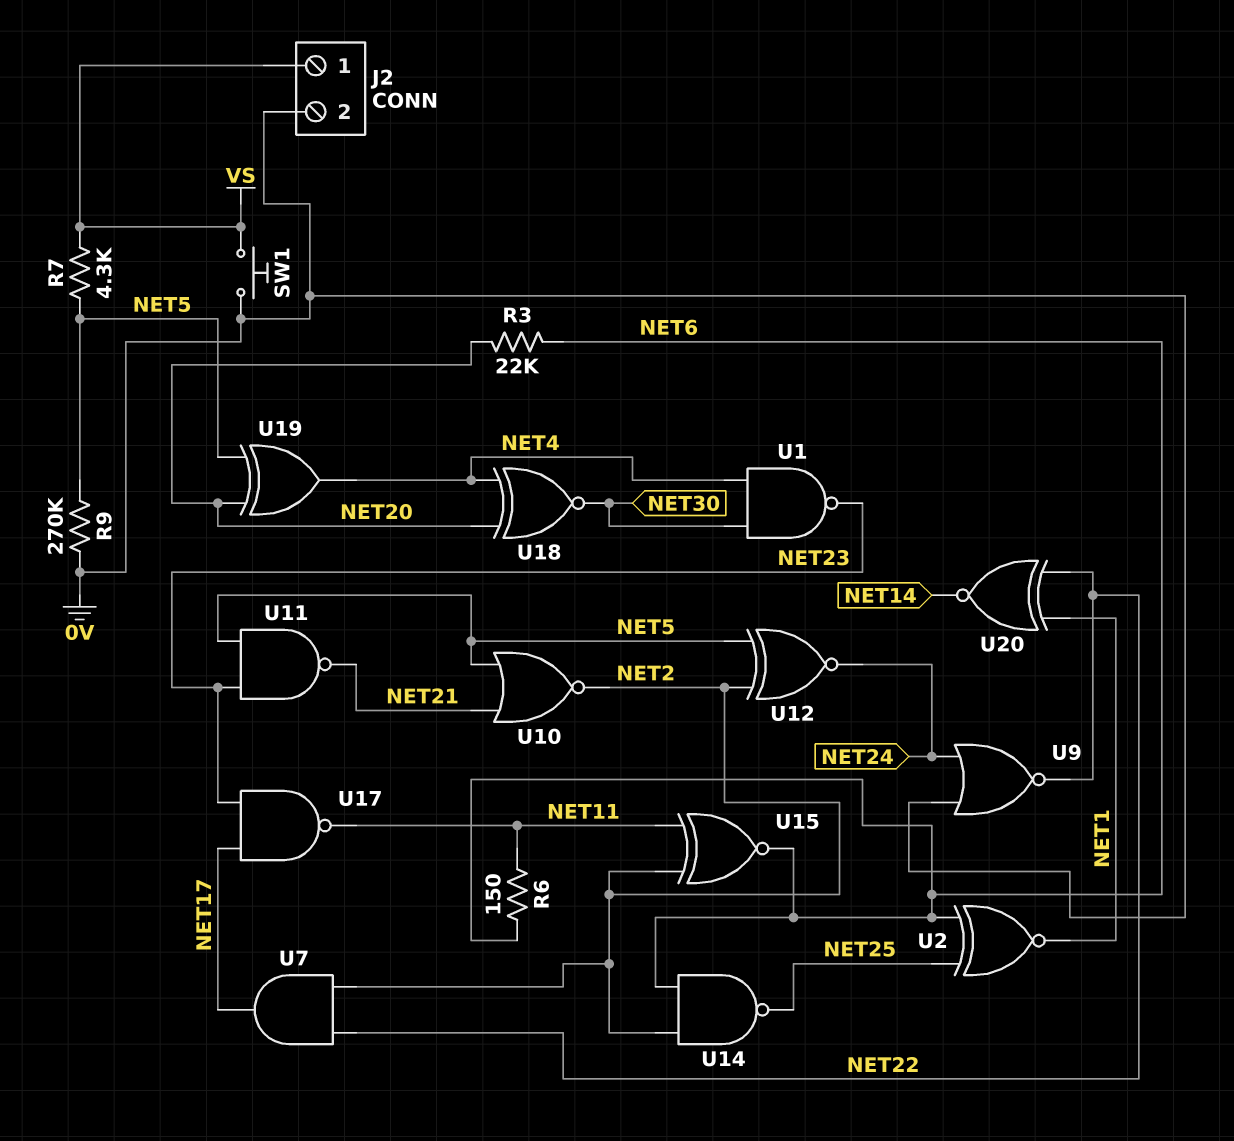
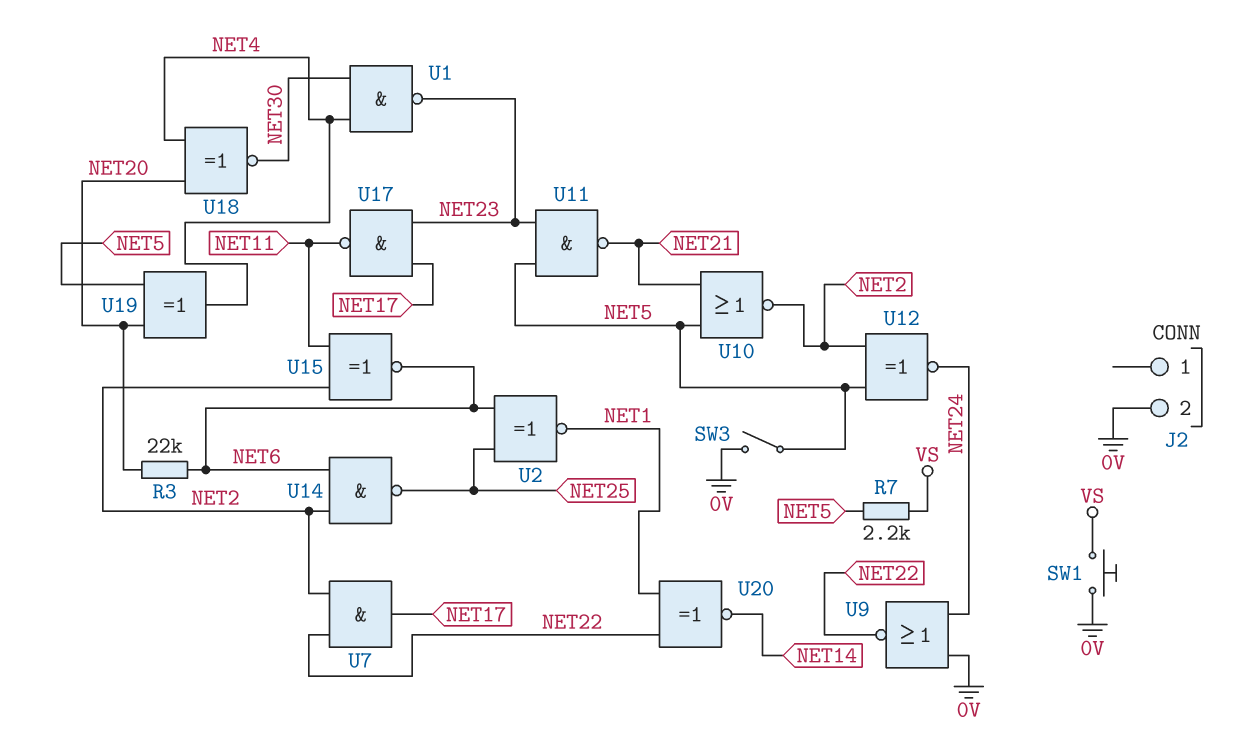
J2 pin 1: VS -> none
R6: 150 (NET6, NET11) -> none
R7: 4.3k (NET5, VS) -> 2.2k (NET5, VS)
R9: 270k (0V, NET5) -> none
SW3: none -> switch (0V, NET5)

